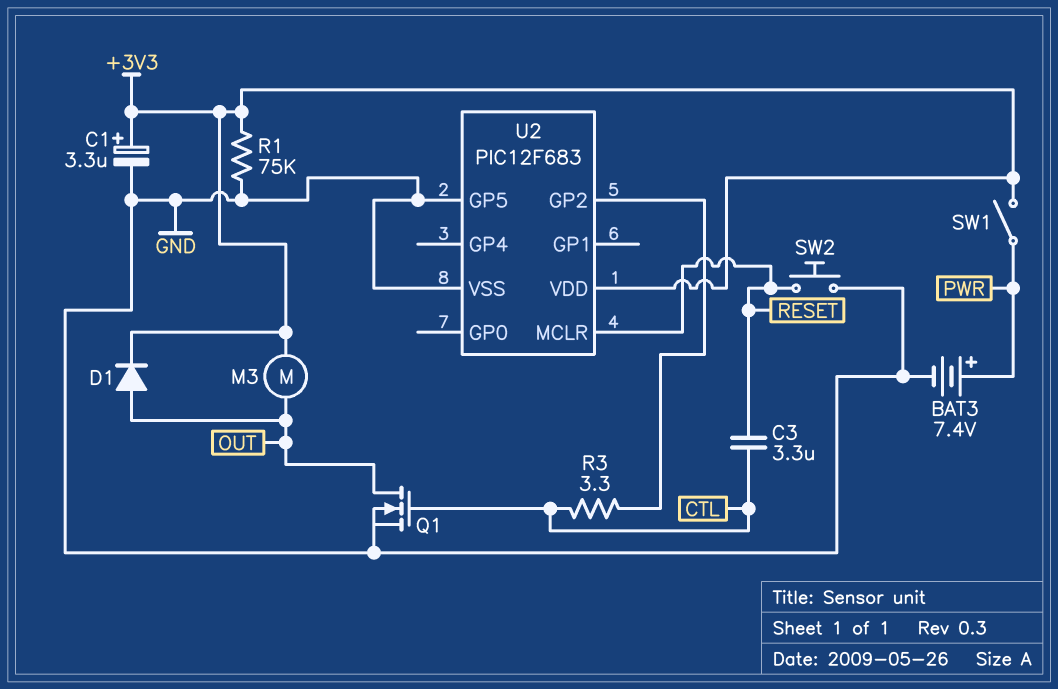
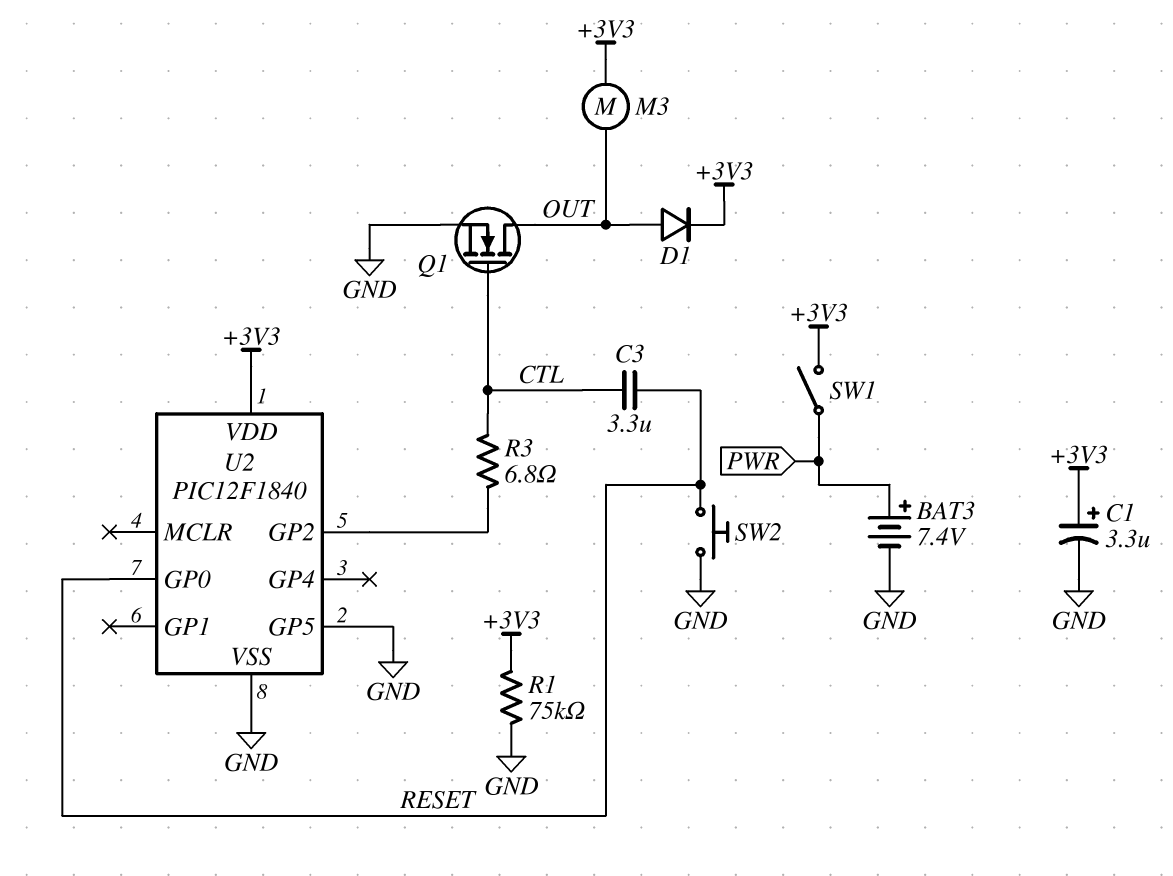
R3: 3.3 (CTL, U2/GP2) -> 6.8 (CTL, U2/GP2)
U2: PIC12F683 -> PIC12F1840
U2 pin GP0: none -> RESET
U2 pin MCLR: RESET -> none

